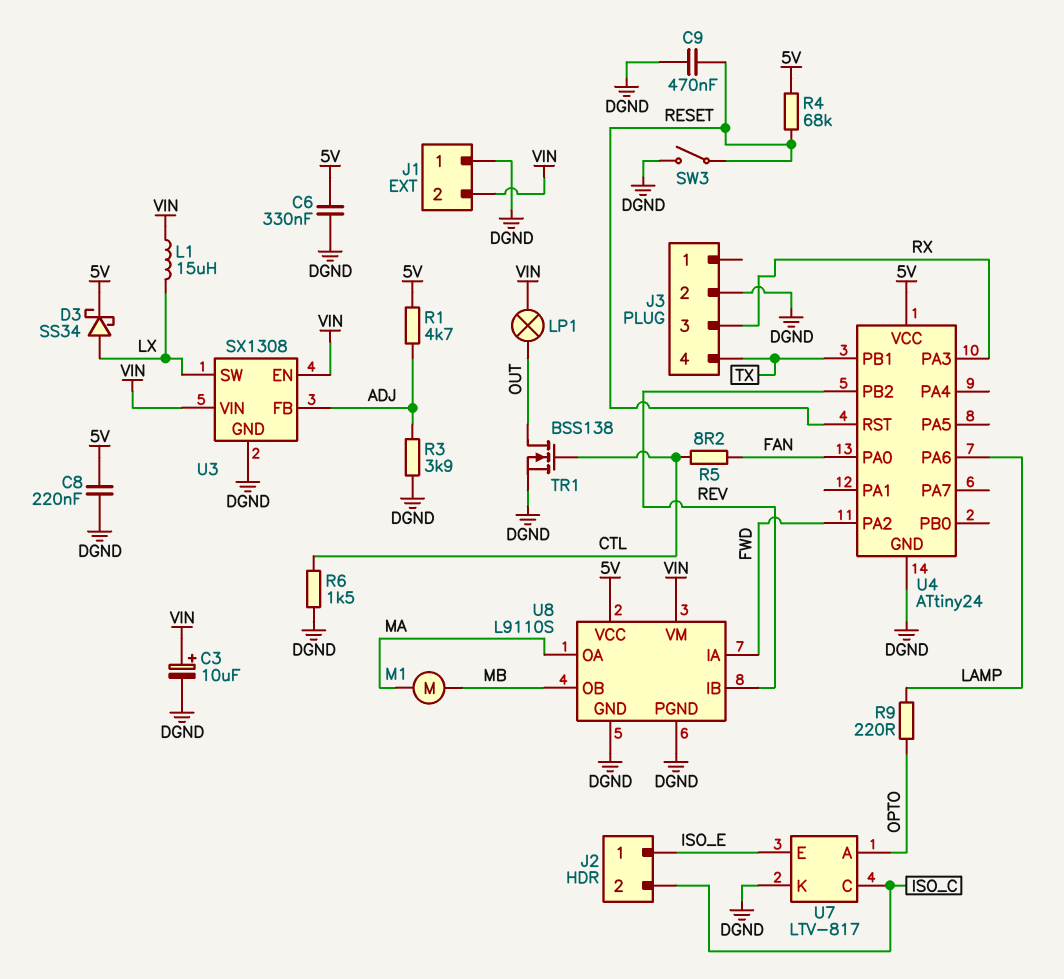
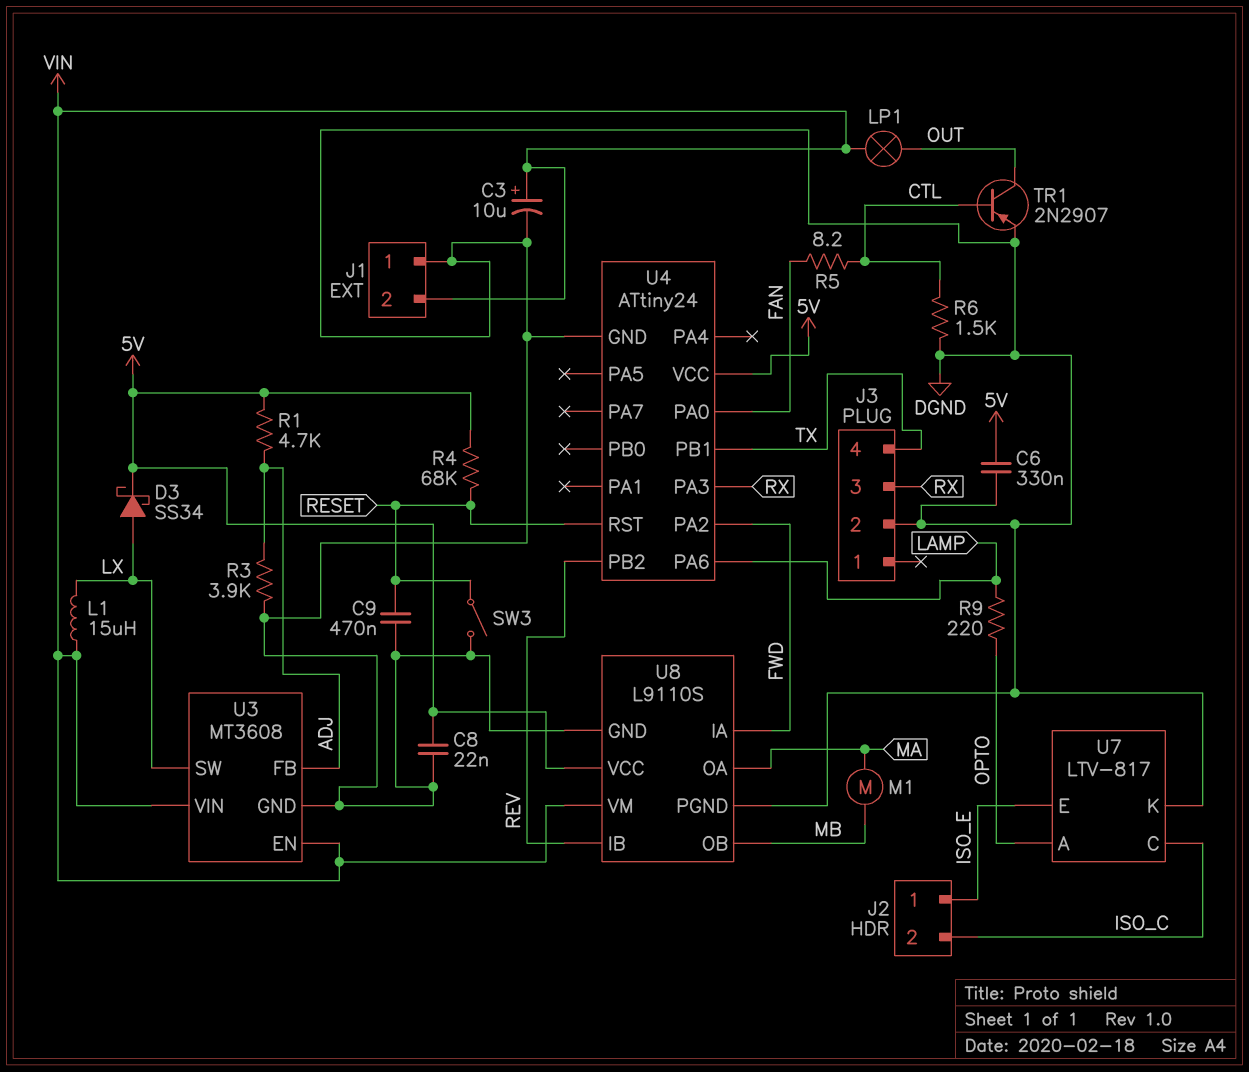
C8: 220nF (5V, DGND) -> 22nF (5V, DGND)
TR1: NMOS BSS138 (G CTL, D OUT, S DGND) -> PNP 2N2907 (B CTL, C OUT, E DGND)
U3: SX1308 -> MT3608

